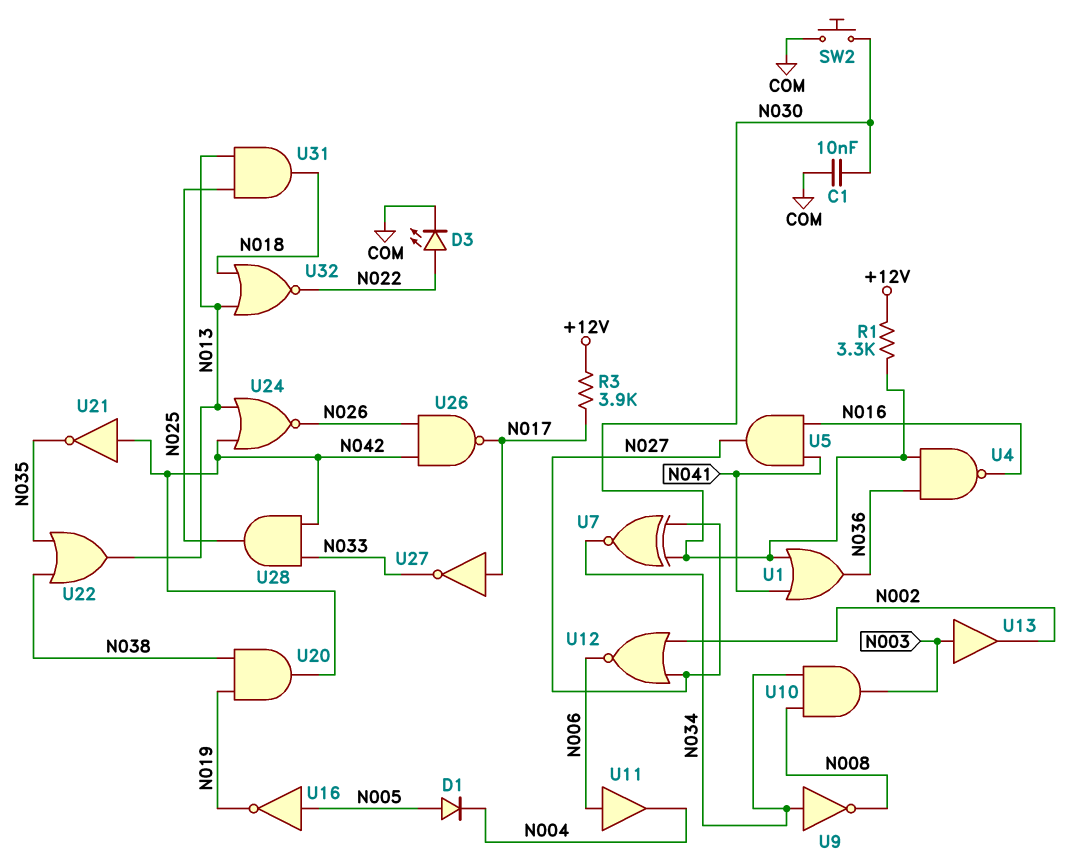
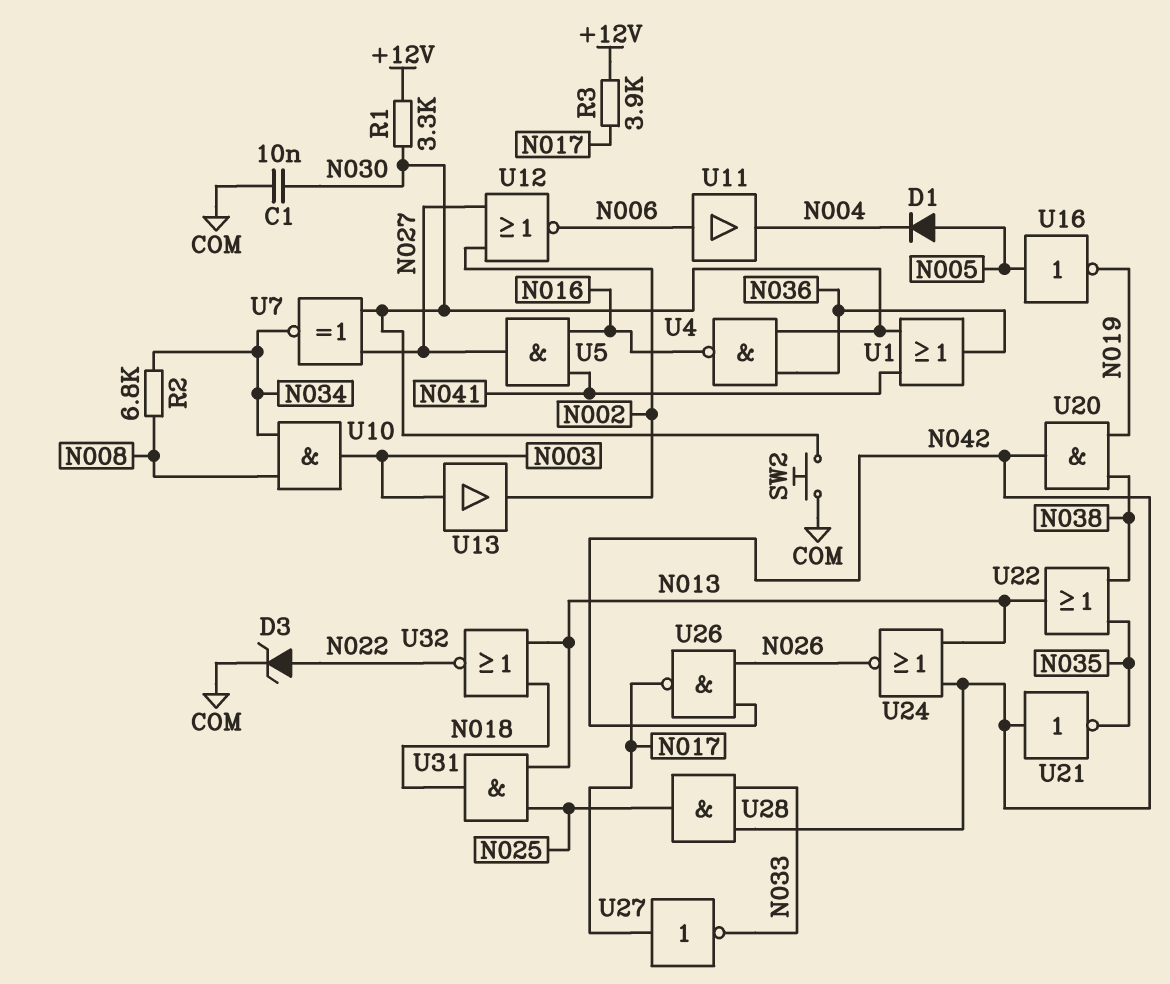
D3: LED (A N022, K COM) -> zener (A N022, K COM)
R2: none -> 6.8k (N008, N034)
U9: NOT (in N034, out N008) -> none

